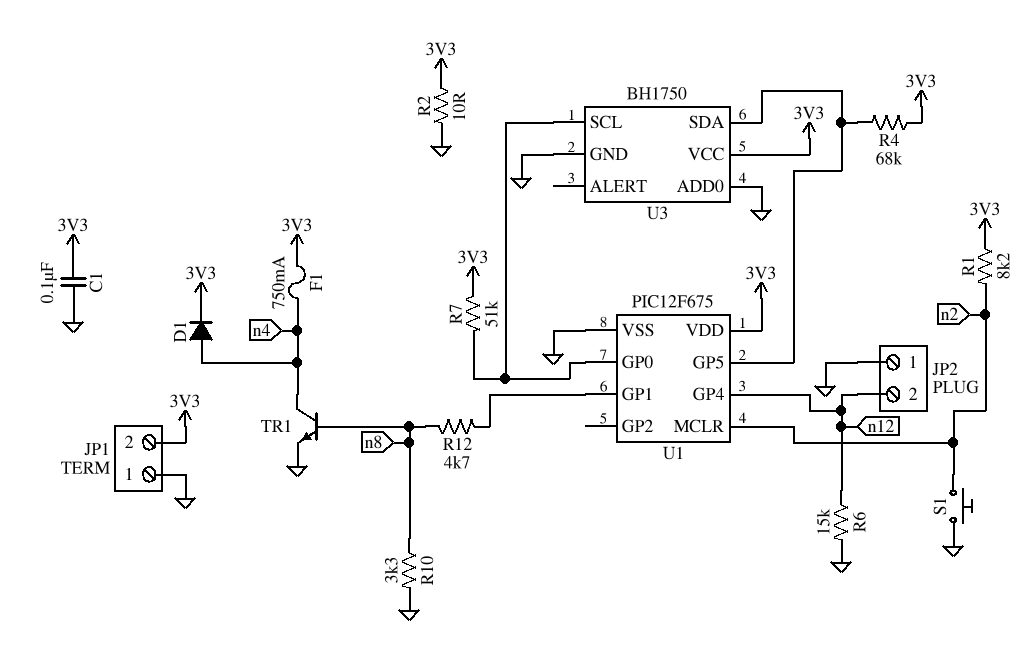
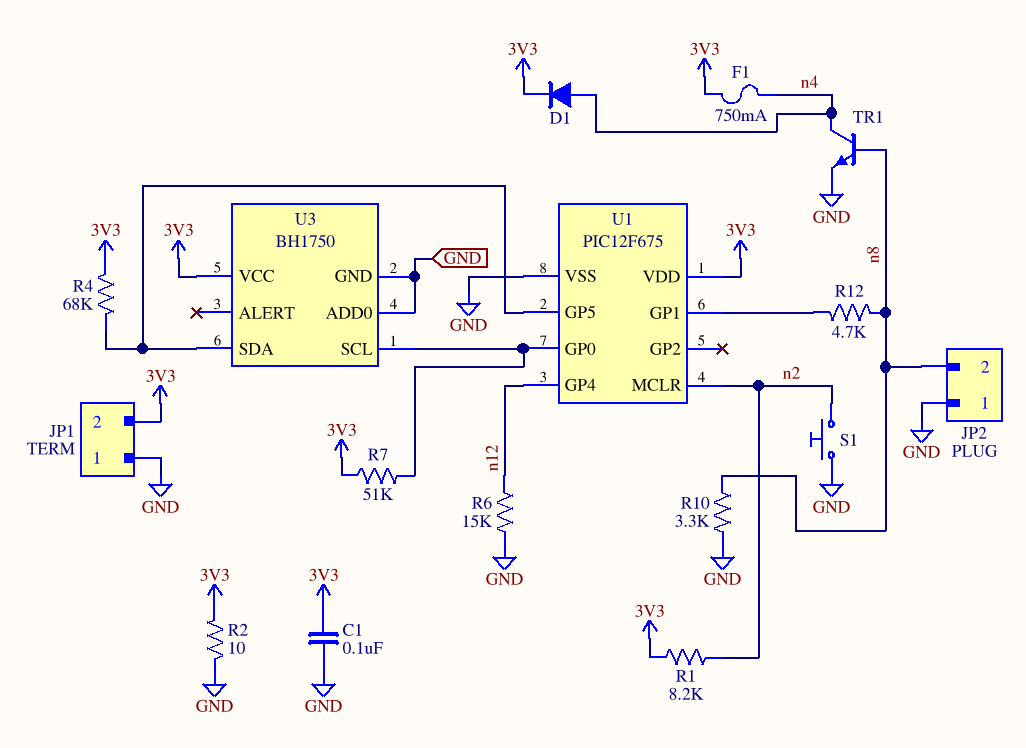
JP2 pin 2: n12 -> n8

